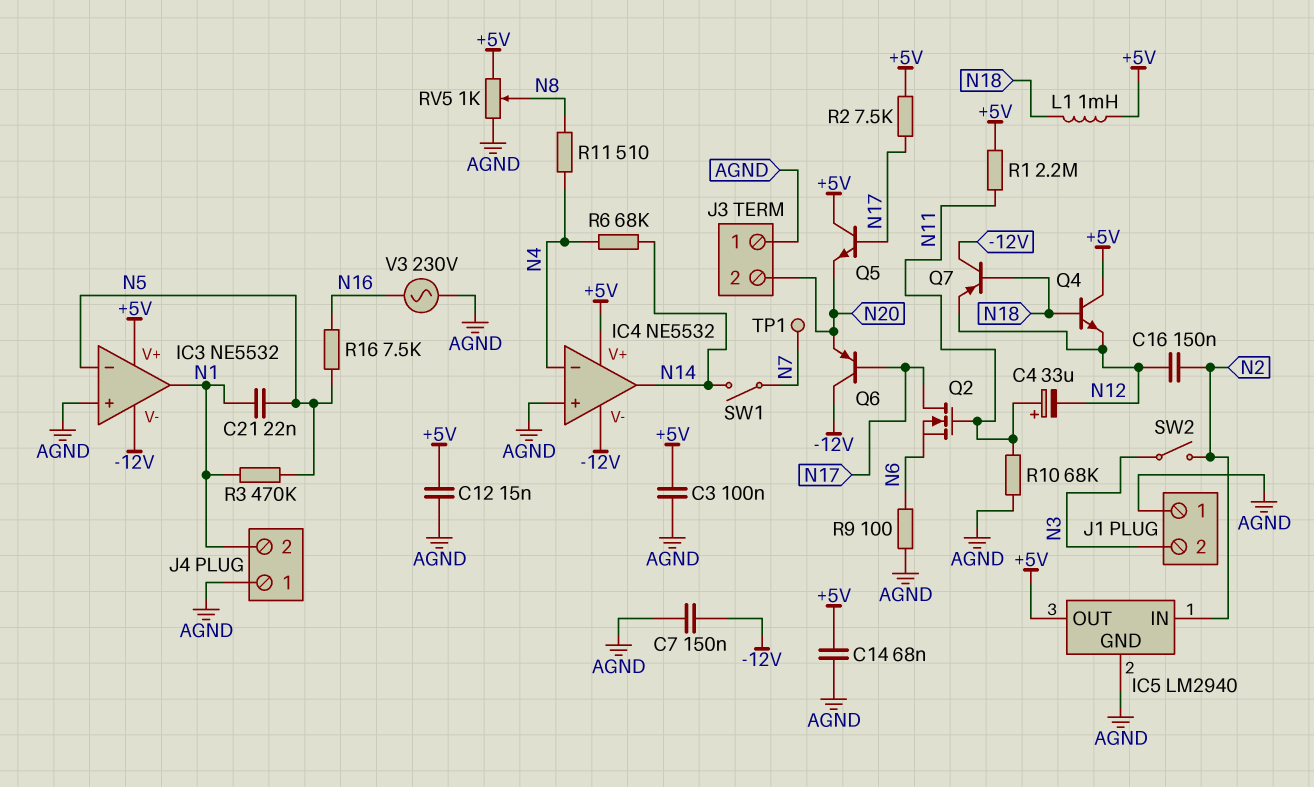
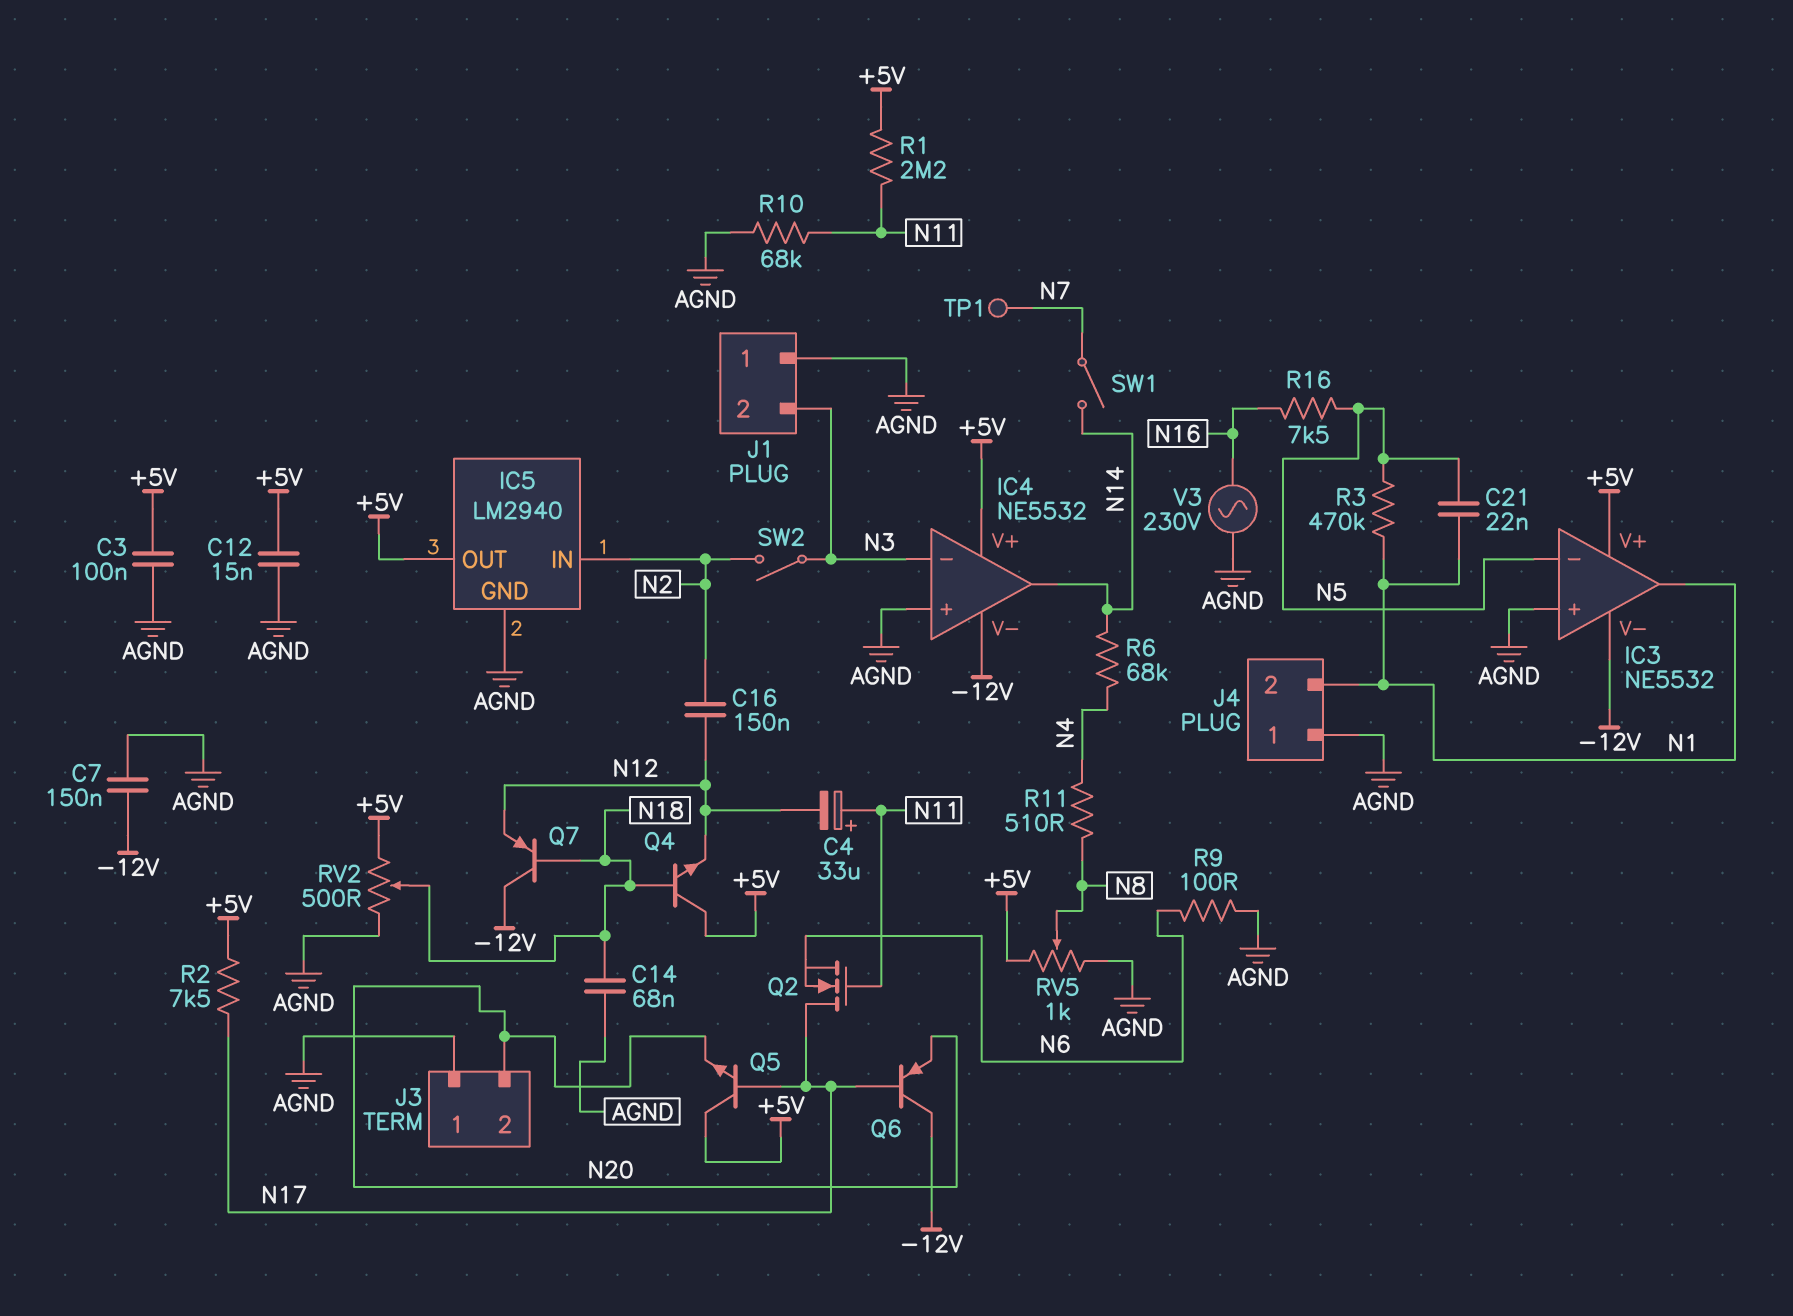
C14: 68nF (+5V, AGND) -> 68nF (AGND, N18)
IC4 pin in-: N4 -> N3
L1: 1mH (+5V, N18) -> none
RV2: none -> 500 (+5V, AGND, wiper N18)

